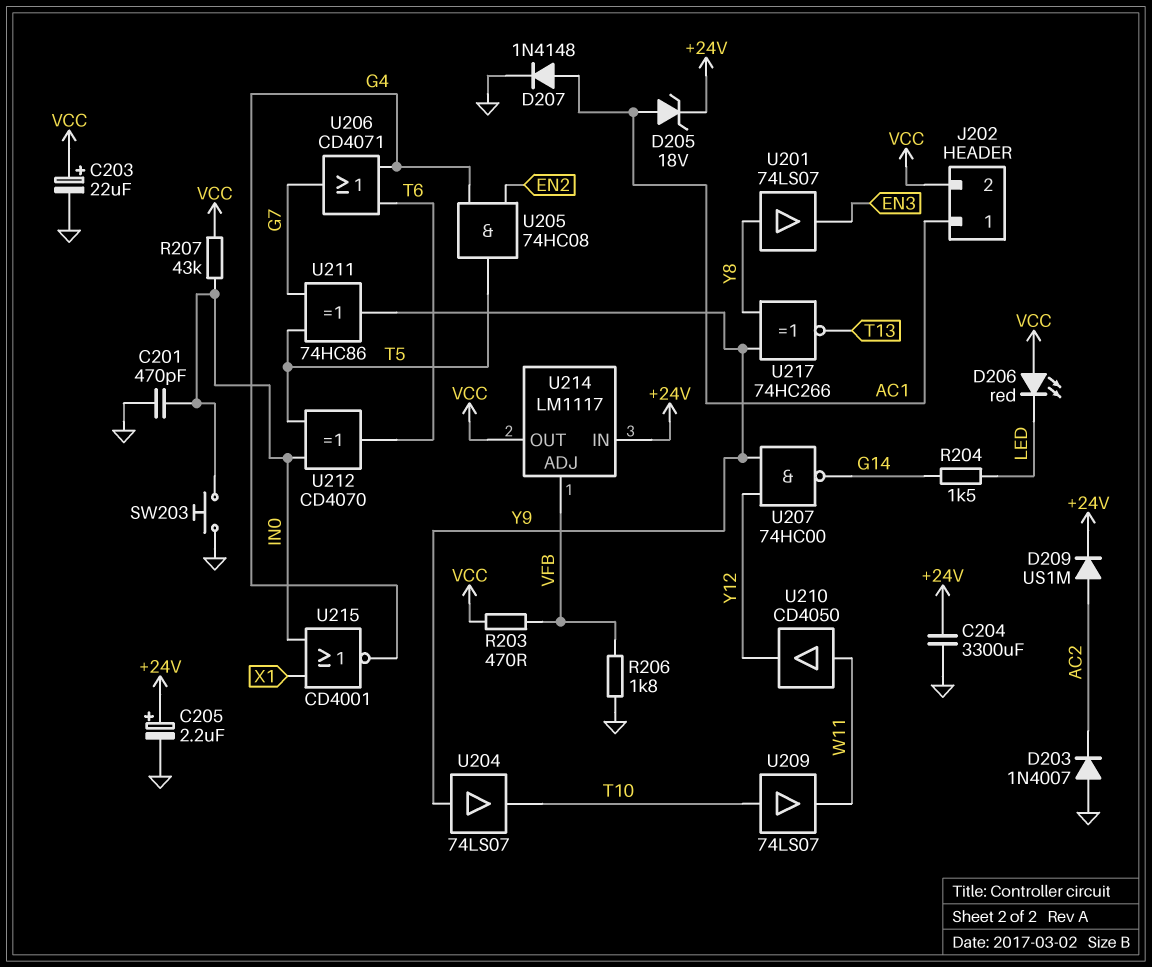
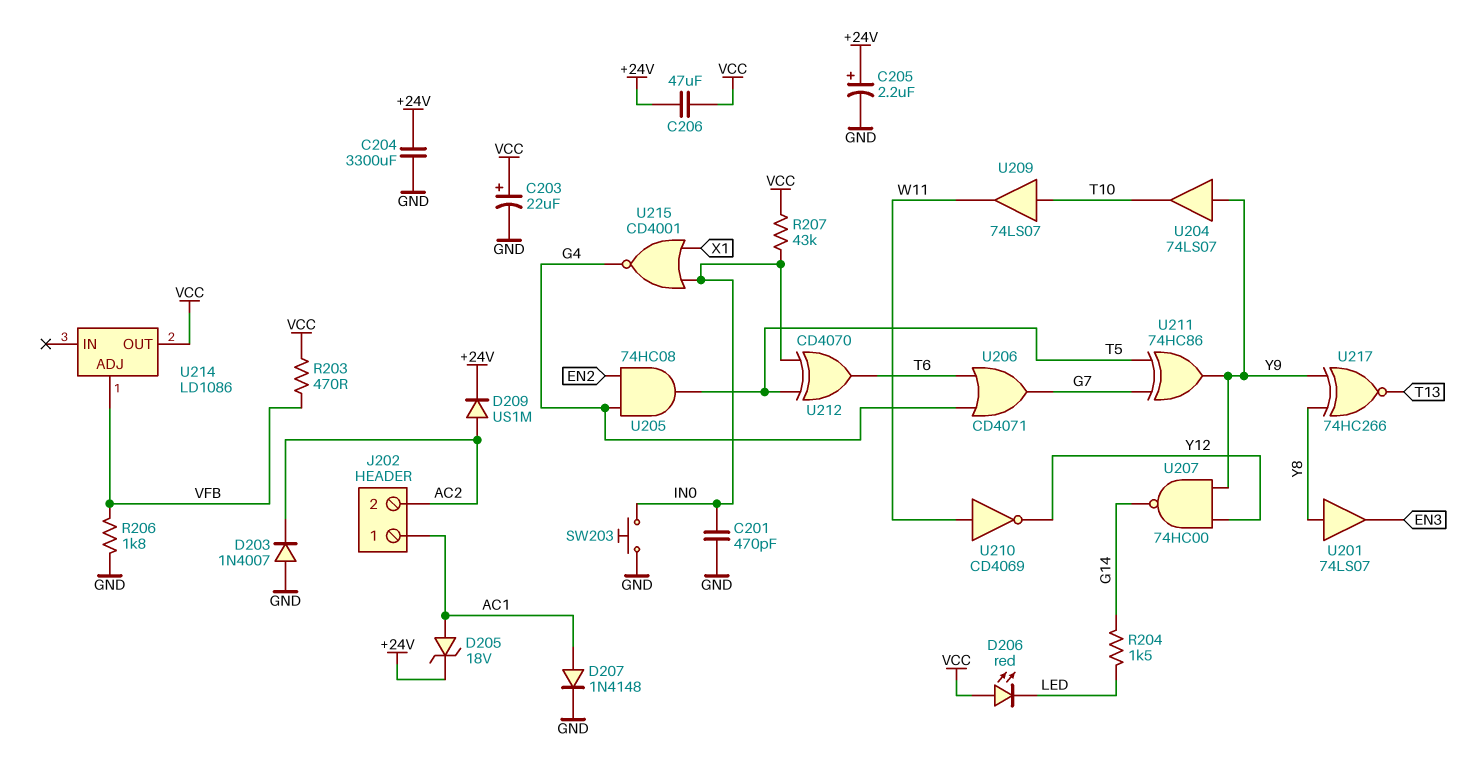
C206: none -> 47uF (+24V, VCC)
J202 pin 2: VCC -> AC2
U210: buffer CD4050 (in W11, out Y12) -> NOT CD4069 (in W11, out Y12)
U214: LM1117 -> LD1086
U214 pin IN: +24V -> none

